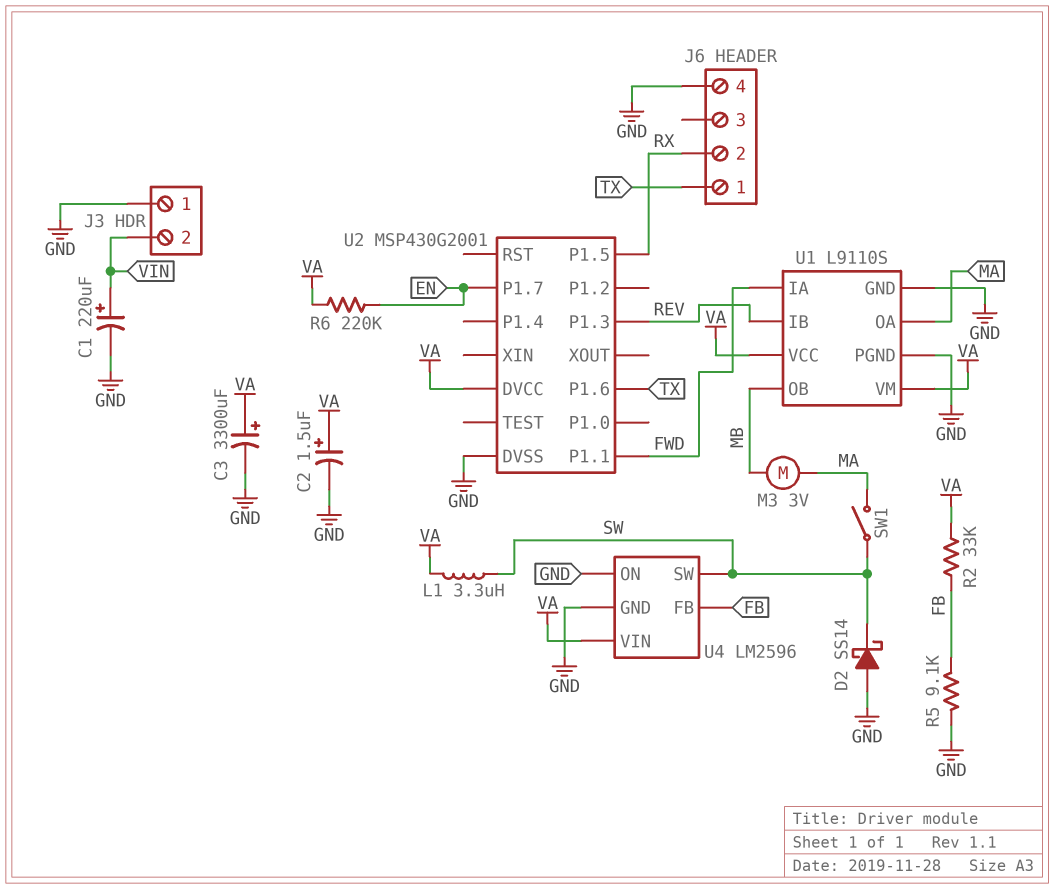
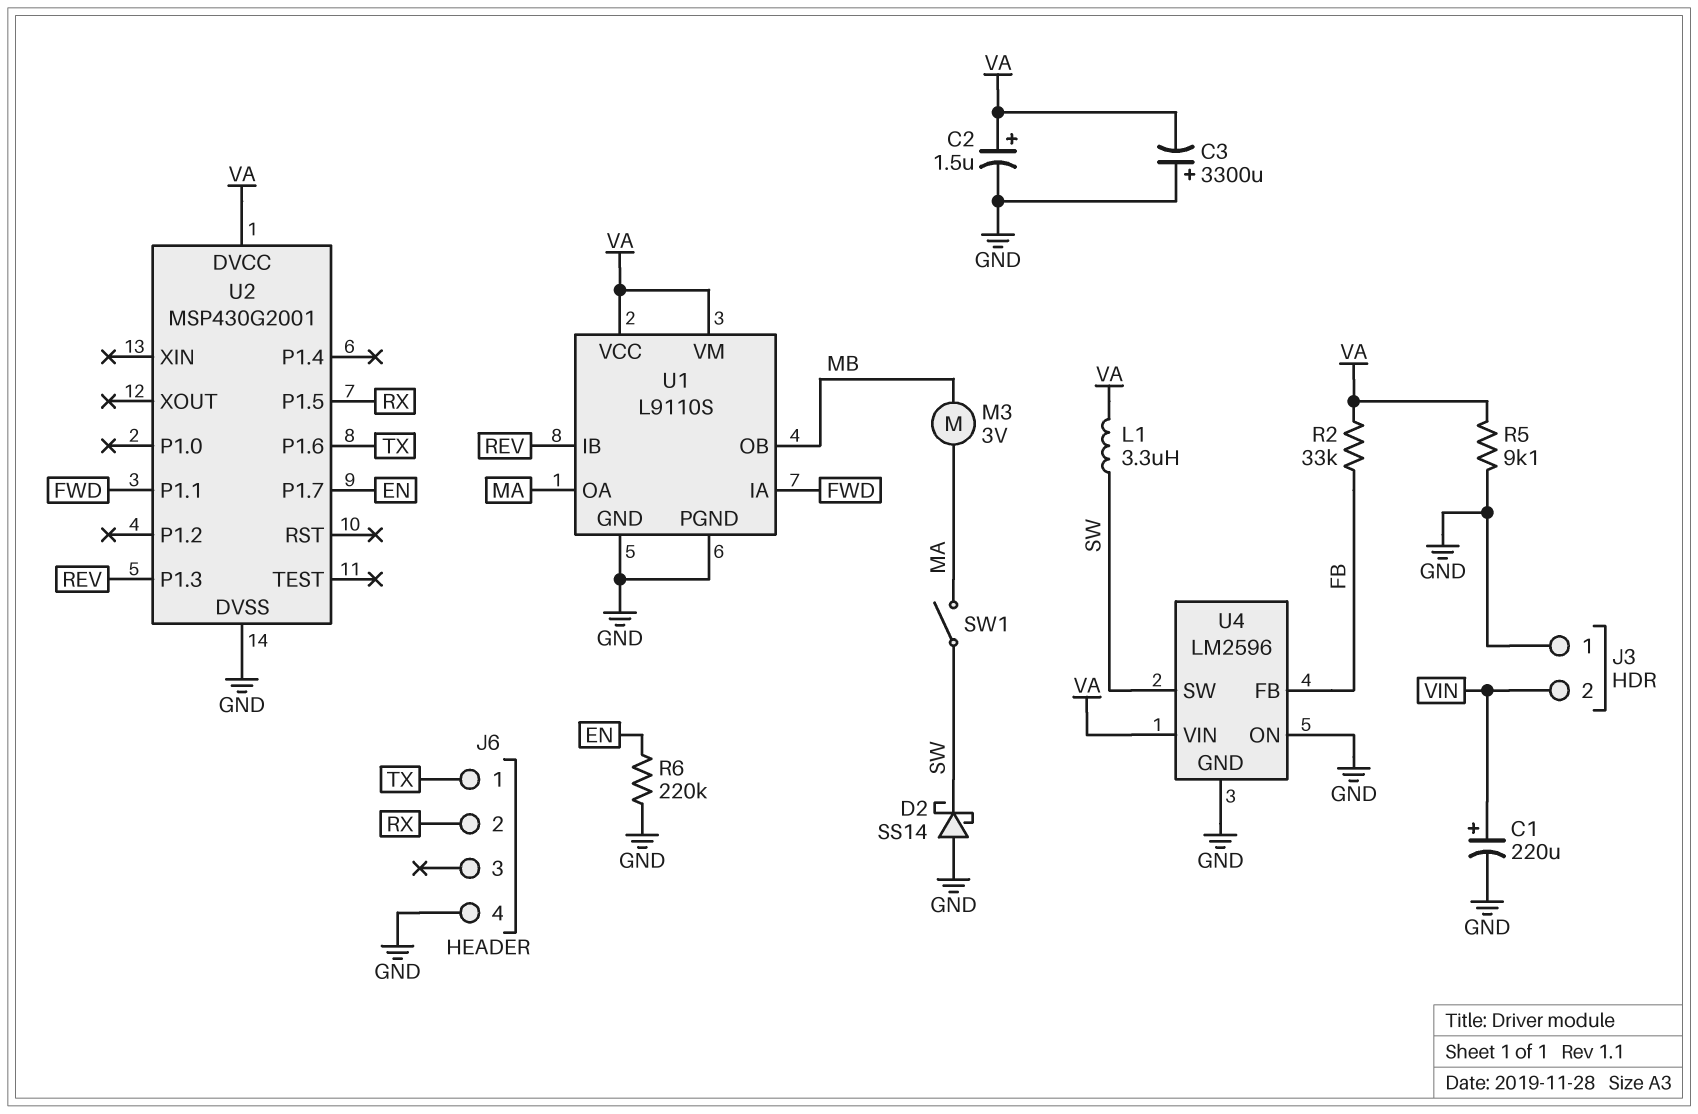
C3: 3300uF (plus VA, minus GND) -> 3300uF (plus GND, minus VA)
R5: 9.1k (FB, GND) -> 9.1k (GND, VA)
R6: 220k (EN, VA) -> 220k (EN, GND)

